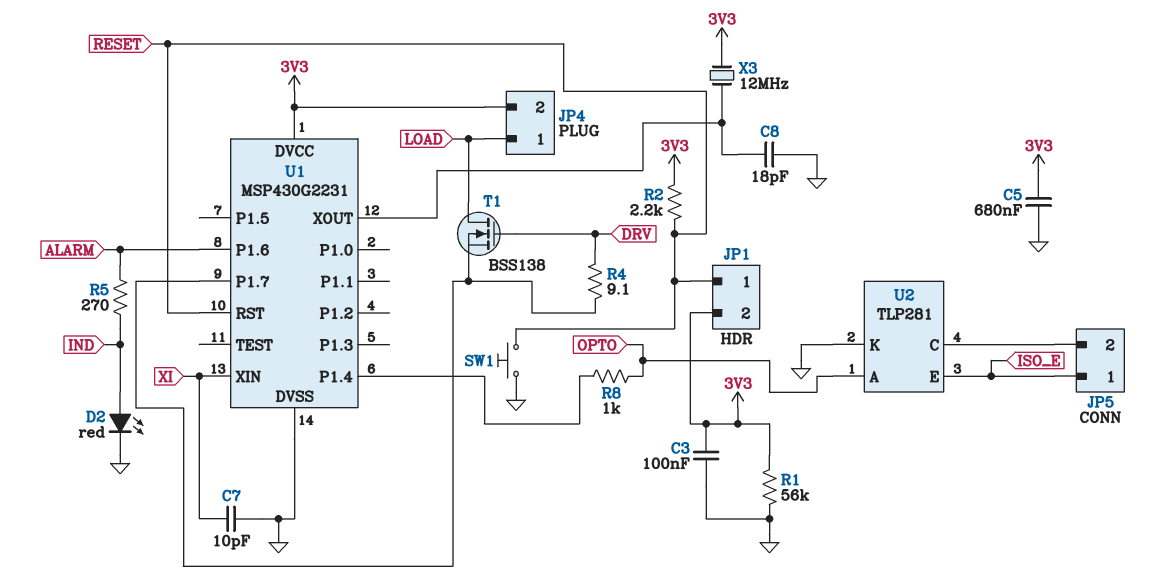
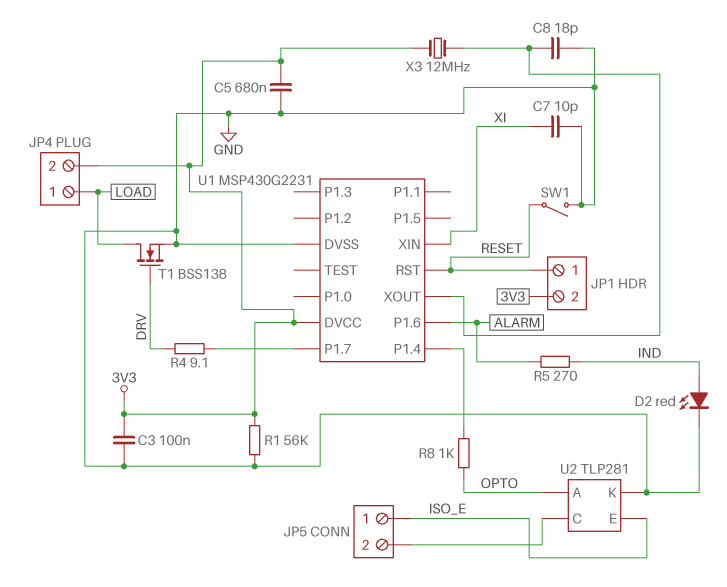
R2: 2.2k (3V3, RESET) -> none
SW1: button (GND, RESET) -> switch (GND, RESET)
T1: NMOS BSS138 (G DRV, D LOAD, S U1/P1.7) -> NMOS BSS138 (G DRV, D LOAD, S GND)

